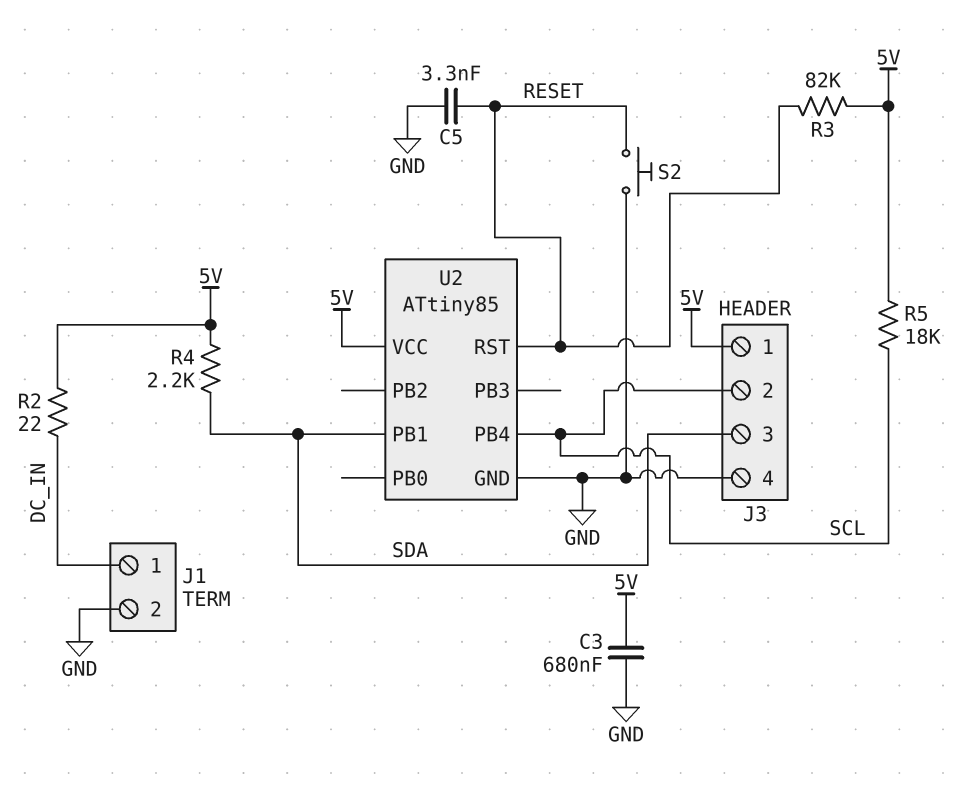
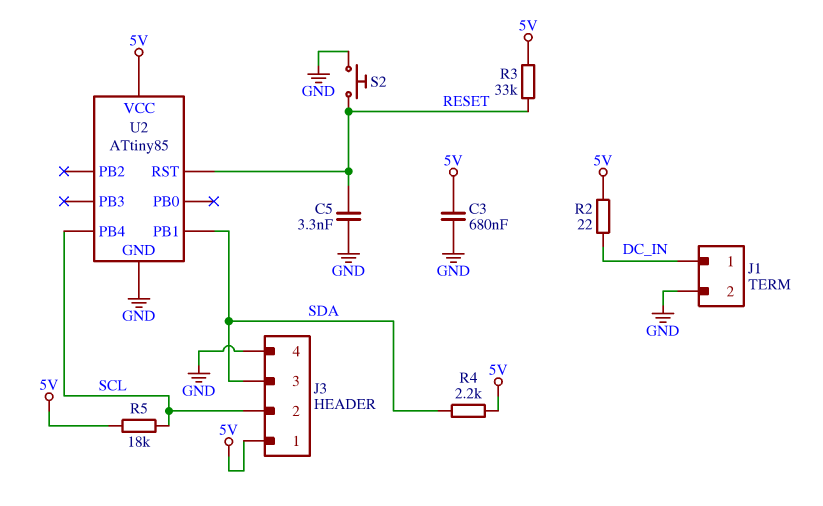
R3: 82k (5V, RESET) -> 33k (5V, RESET)

